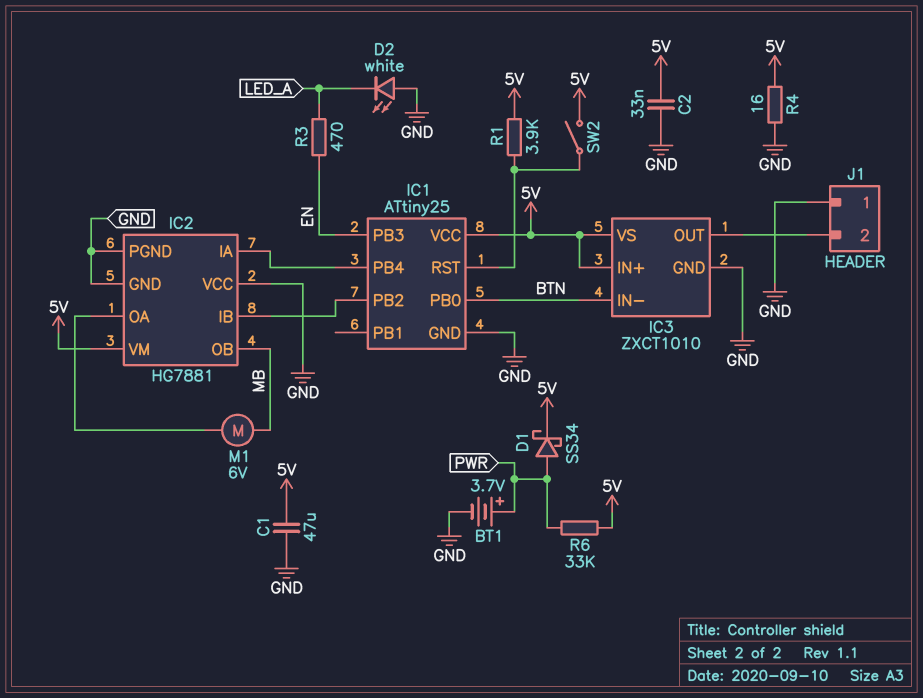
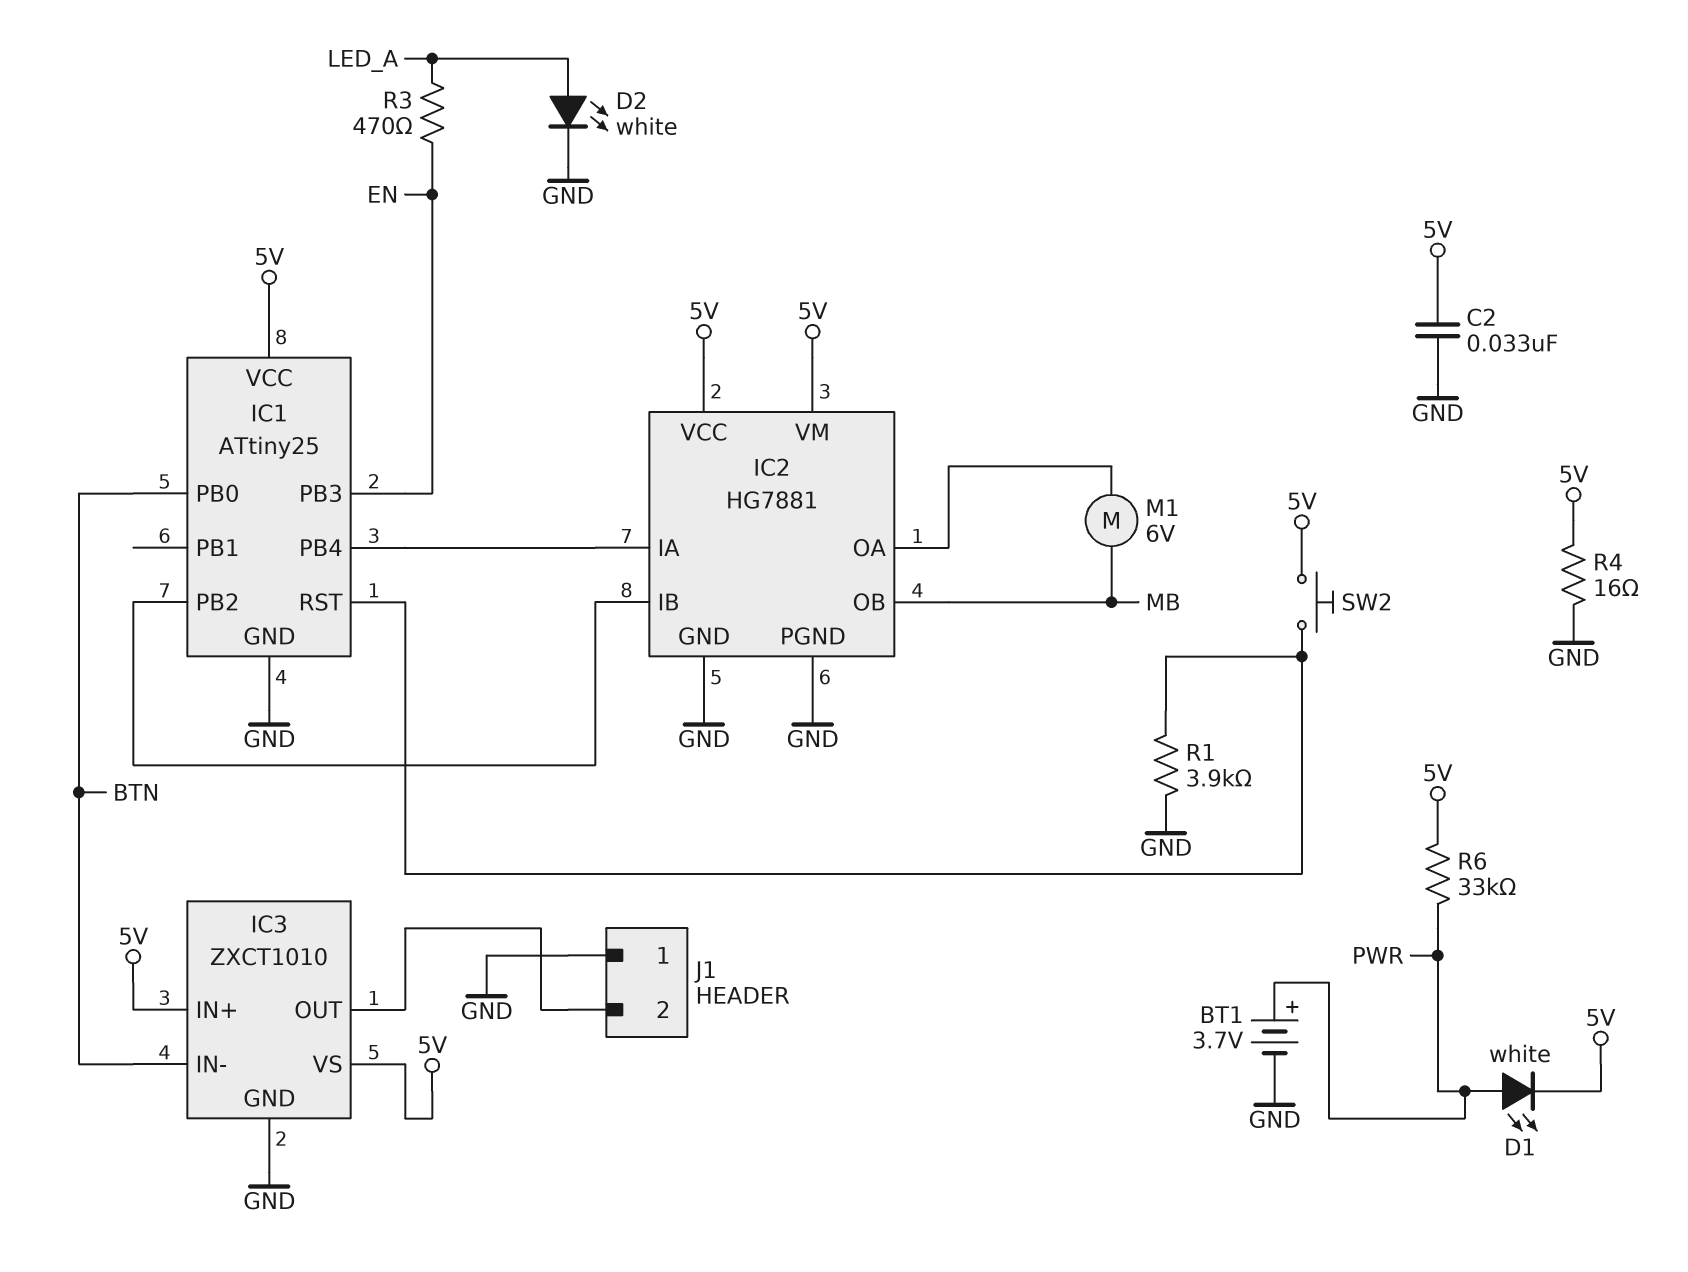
C1: 47uF (5V, GND) -> none
D1: schottky SS34 (A PWR, K 5V) -> LED white (A PWR, K 5V)
D2: LED white (A GND, K LED_A) -> LED white (A LED_A, K GND)
IC2 pin VCC: GND -> 5V
R1: 3.9k (5V, IC1/RST) -> 3.9k (GND, IC1/RST)
SW2: switch (5V, IC1/RST) -> button (5V, IC1/RST)

